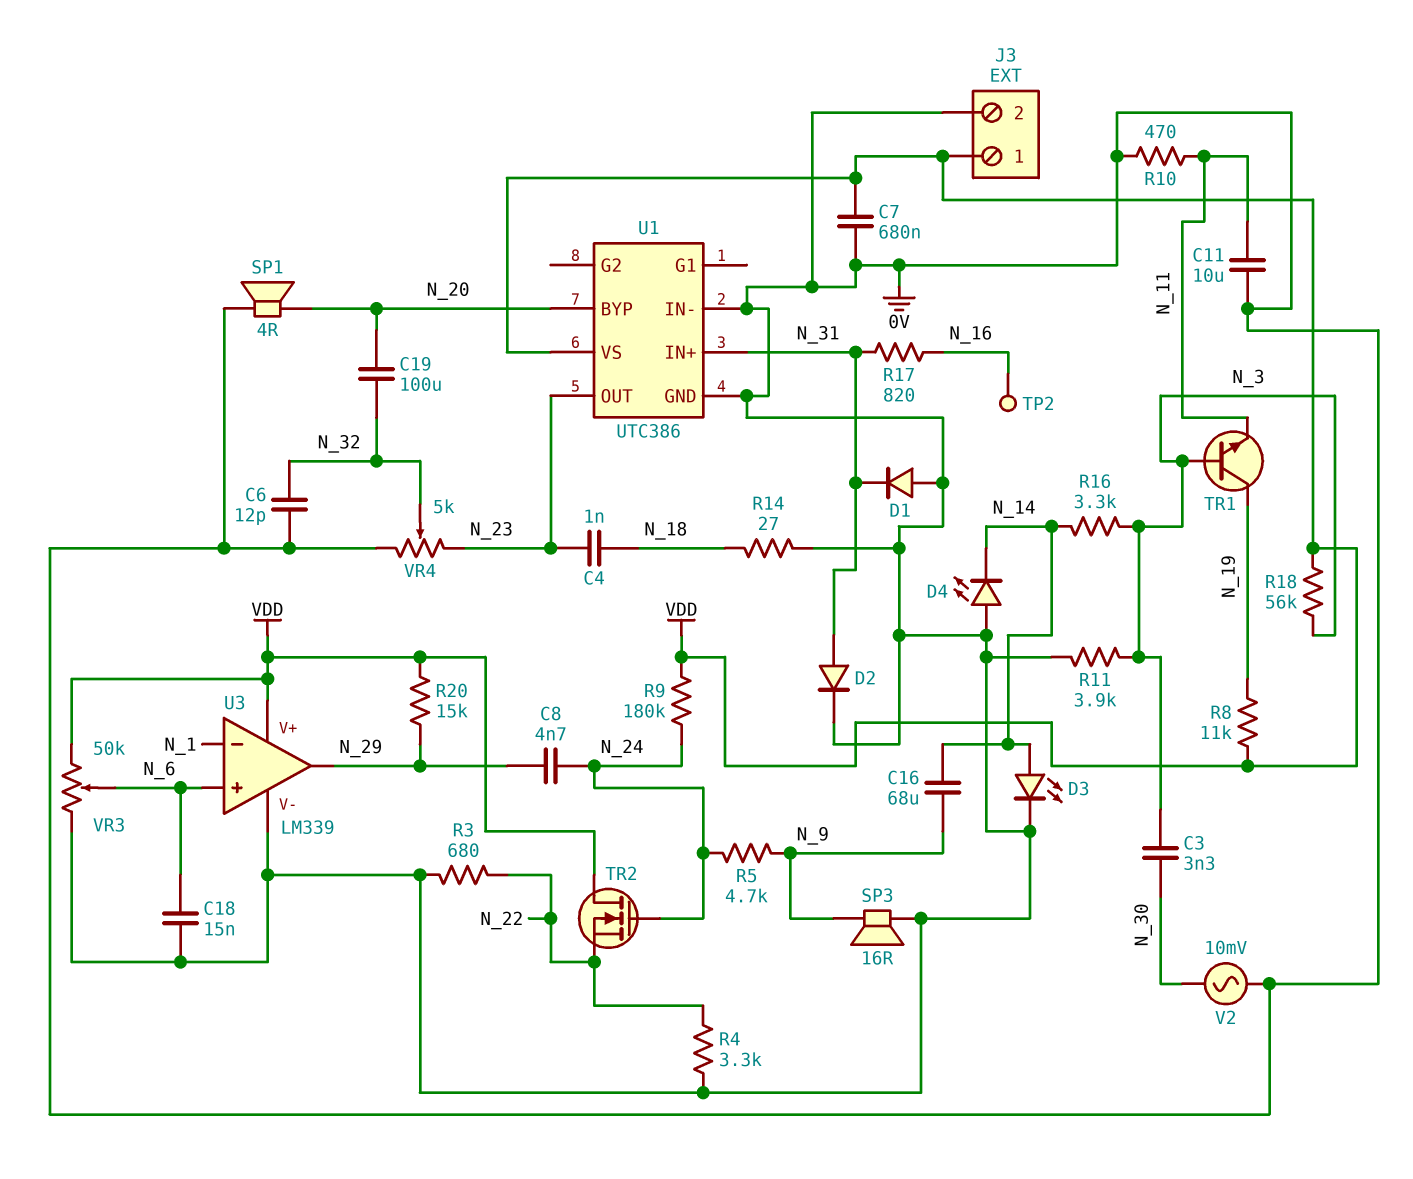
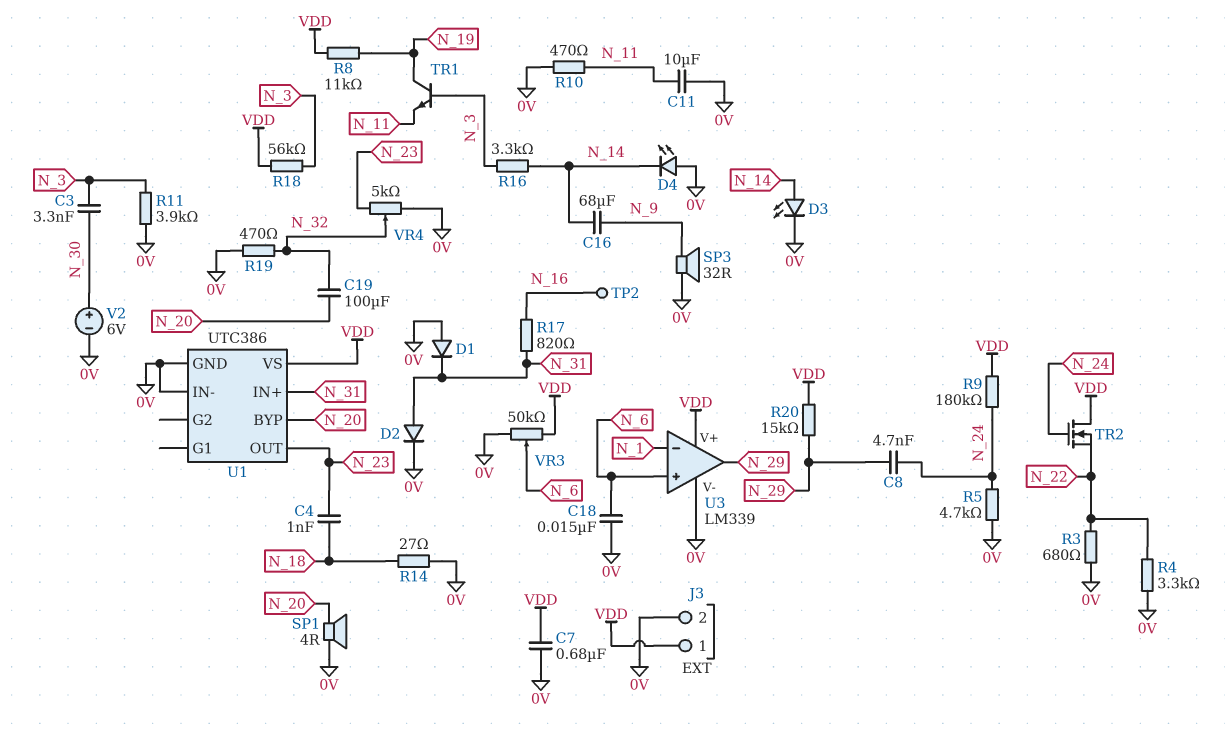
C6: 12pF (0V, N_32) -> none
R5: 4.7k (N_9, N_24) -> 4.7k (0V, N_24)
R19: none -> 470 (0V, N_32)
SP3: speaker 16R (0V, N_9) -> speaker 32R (0V, N_9)
V2: AC 10mV (0V, N_30) -> 6V (plus N_30, minus 0V)

